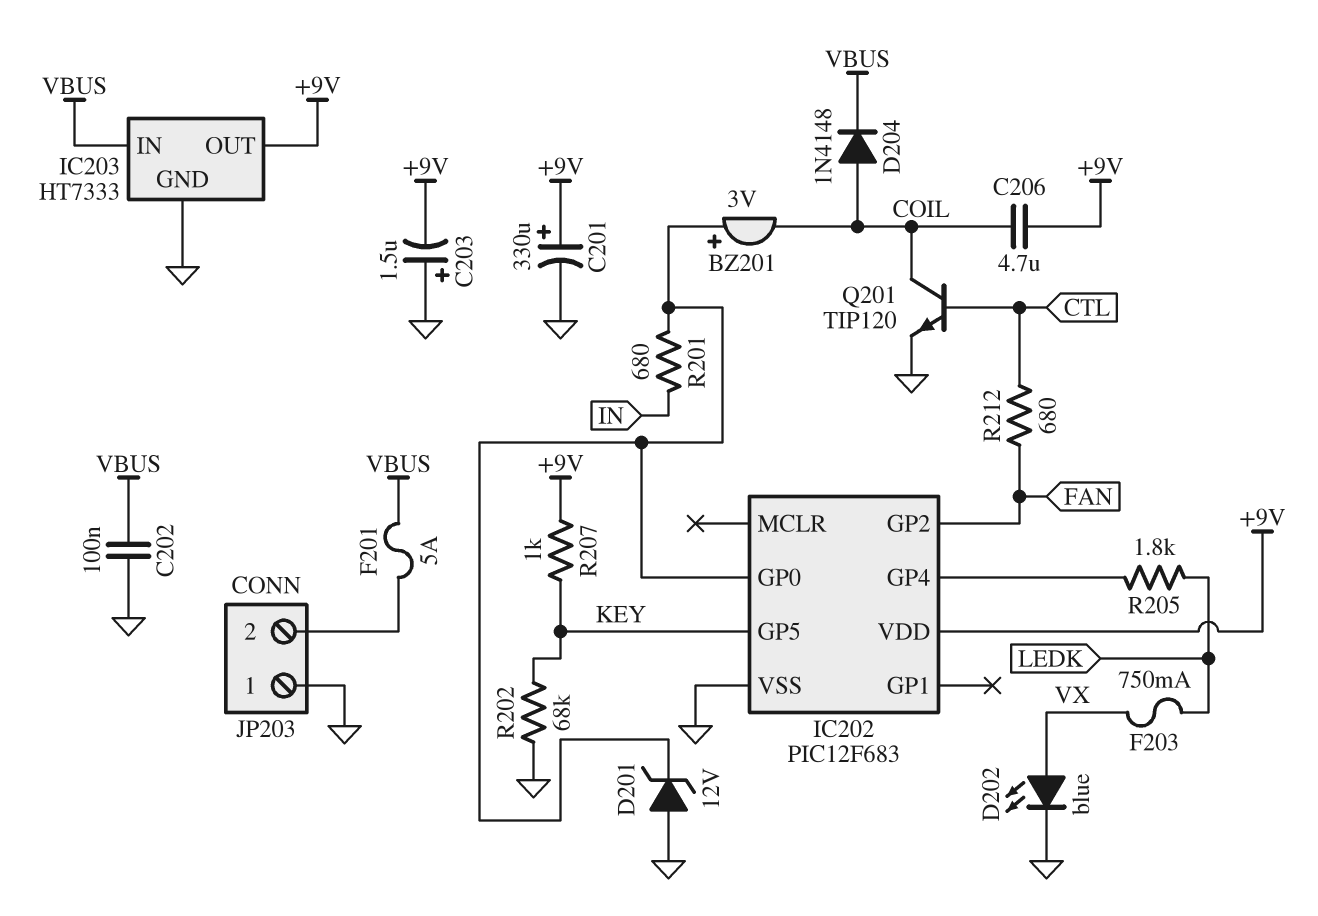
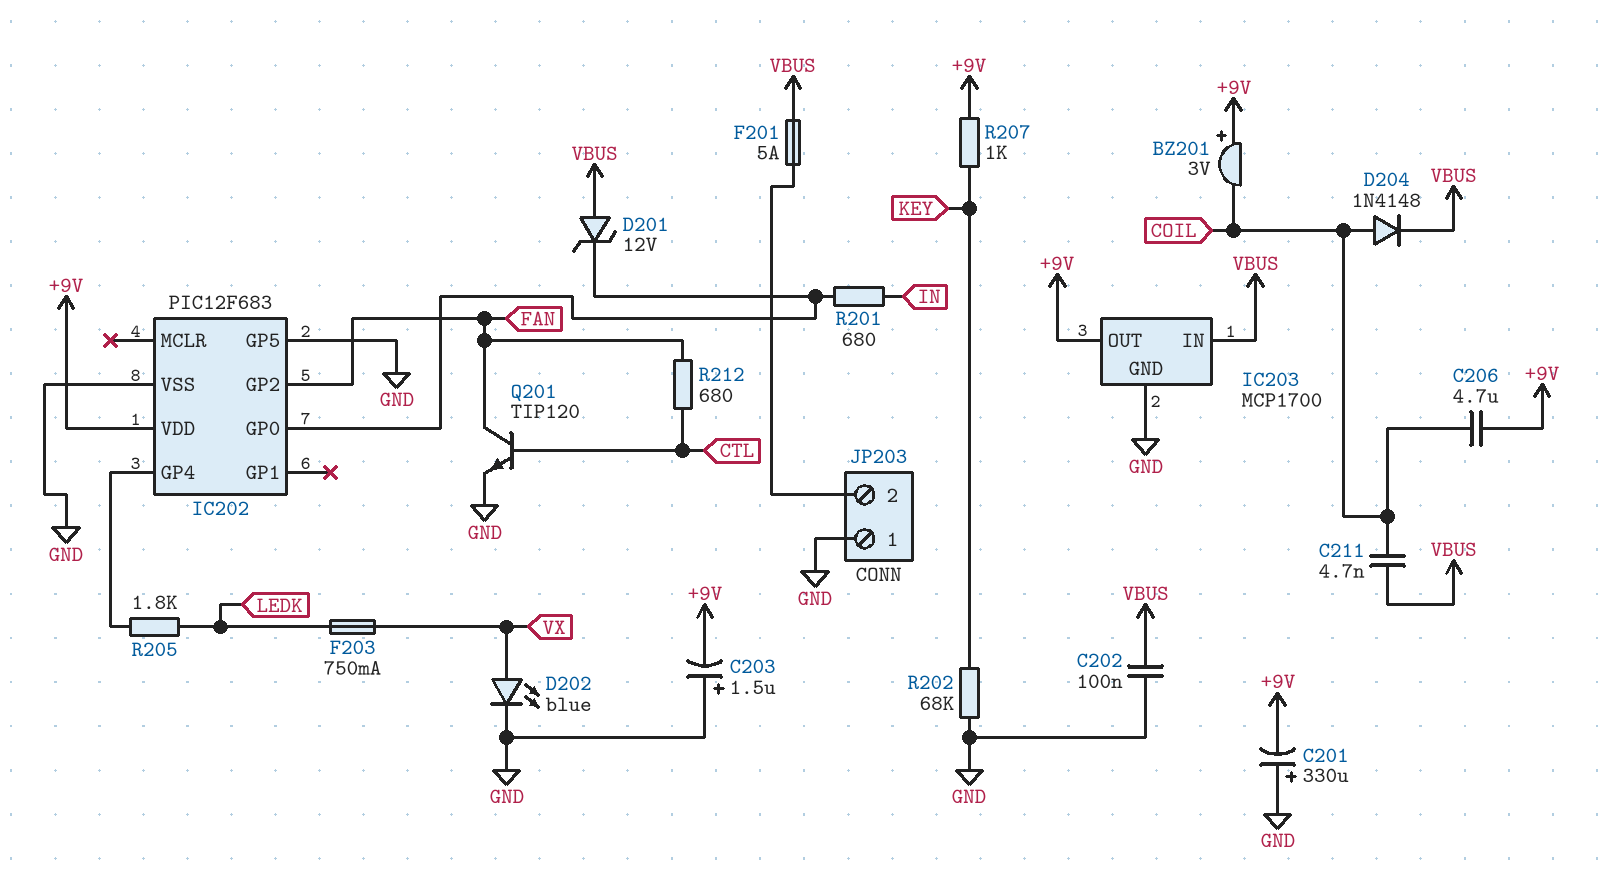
BZ201: buzzer 3V (plus IC202/GP0, minus COIL) -> buzzer 3V (plus +9V, minus COIL)
C201: 330uF (plus +9V, minus GND) -> 330uF (plus GND, minus +9V)
C211: none -> 4.7nF (COIL, VBUS)
D201: zener 12V (A GND, K IC202/GP0) -> zener 12V (A VBUS, K IC202/GP0)
IC202 pin GP5: KEY -> GND
IC203: HT7333 -> MCP1700
Q201: NPN TIP120 (B CTL, C COIL, E GND) -> NPN TIP120 (B CTL, C FAN, E GND)

